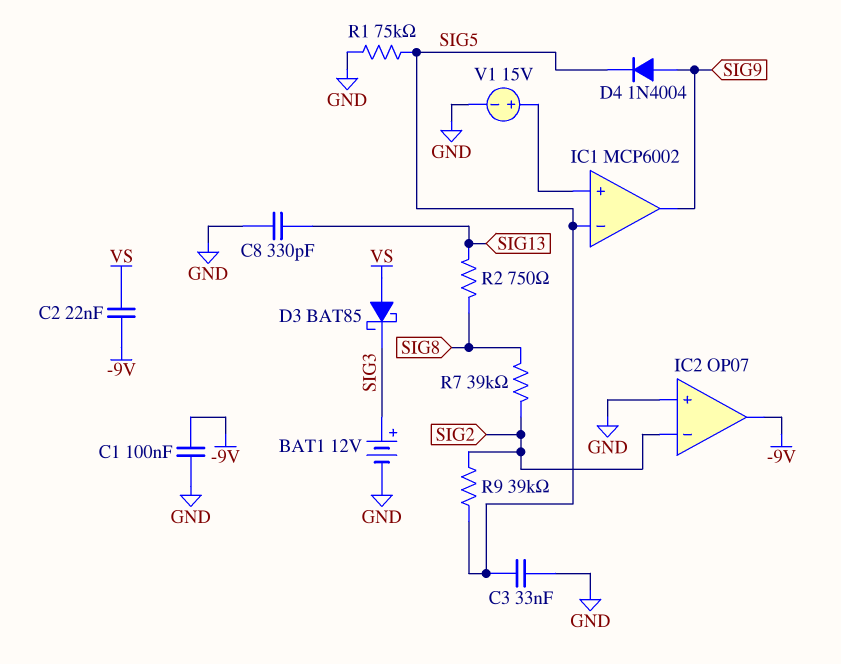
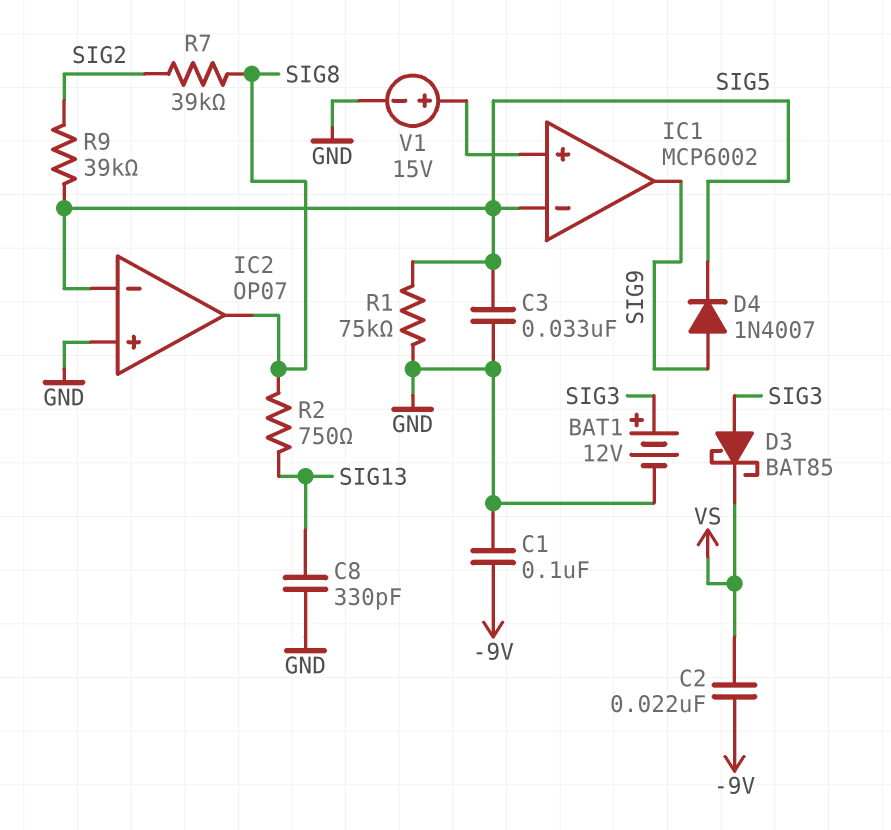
D3: schottky BAT85 (A VS, K SIG3) -> schottky BAT85 (A SIG3, K VS)
D4: diode 1N4004 (A SIG9, K SIG5) -> diode 1N4007 (A SIG9, K SIG5)
IC2 pin in-: SIG2 -> SIG5
IC2 pin out: -9V -> SIG8

